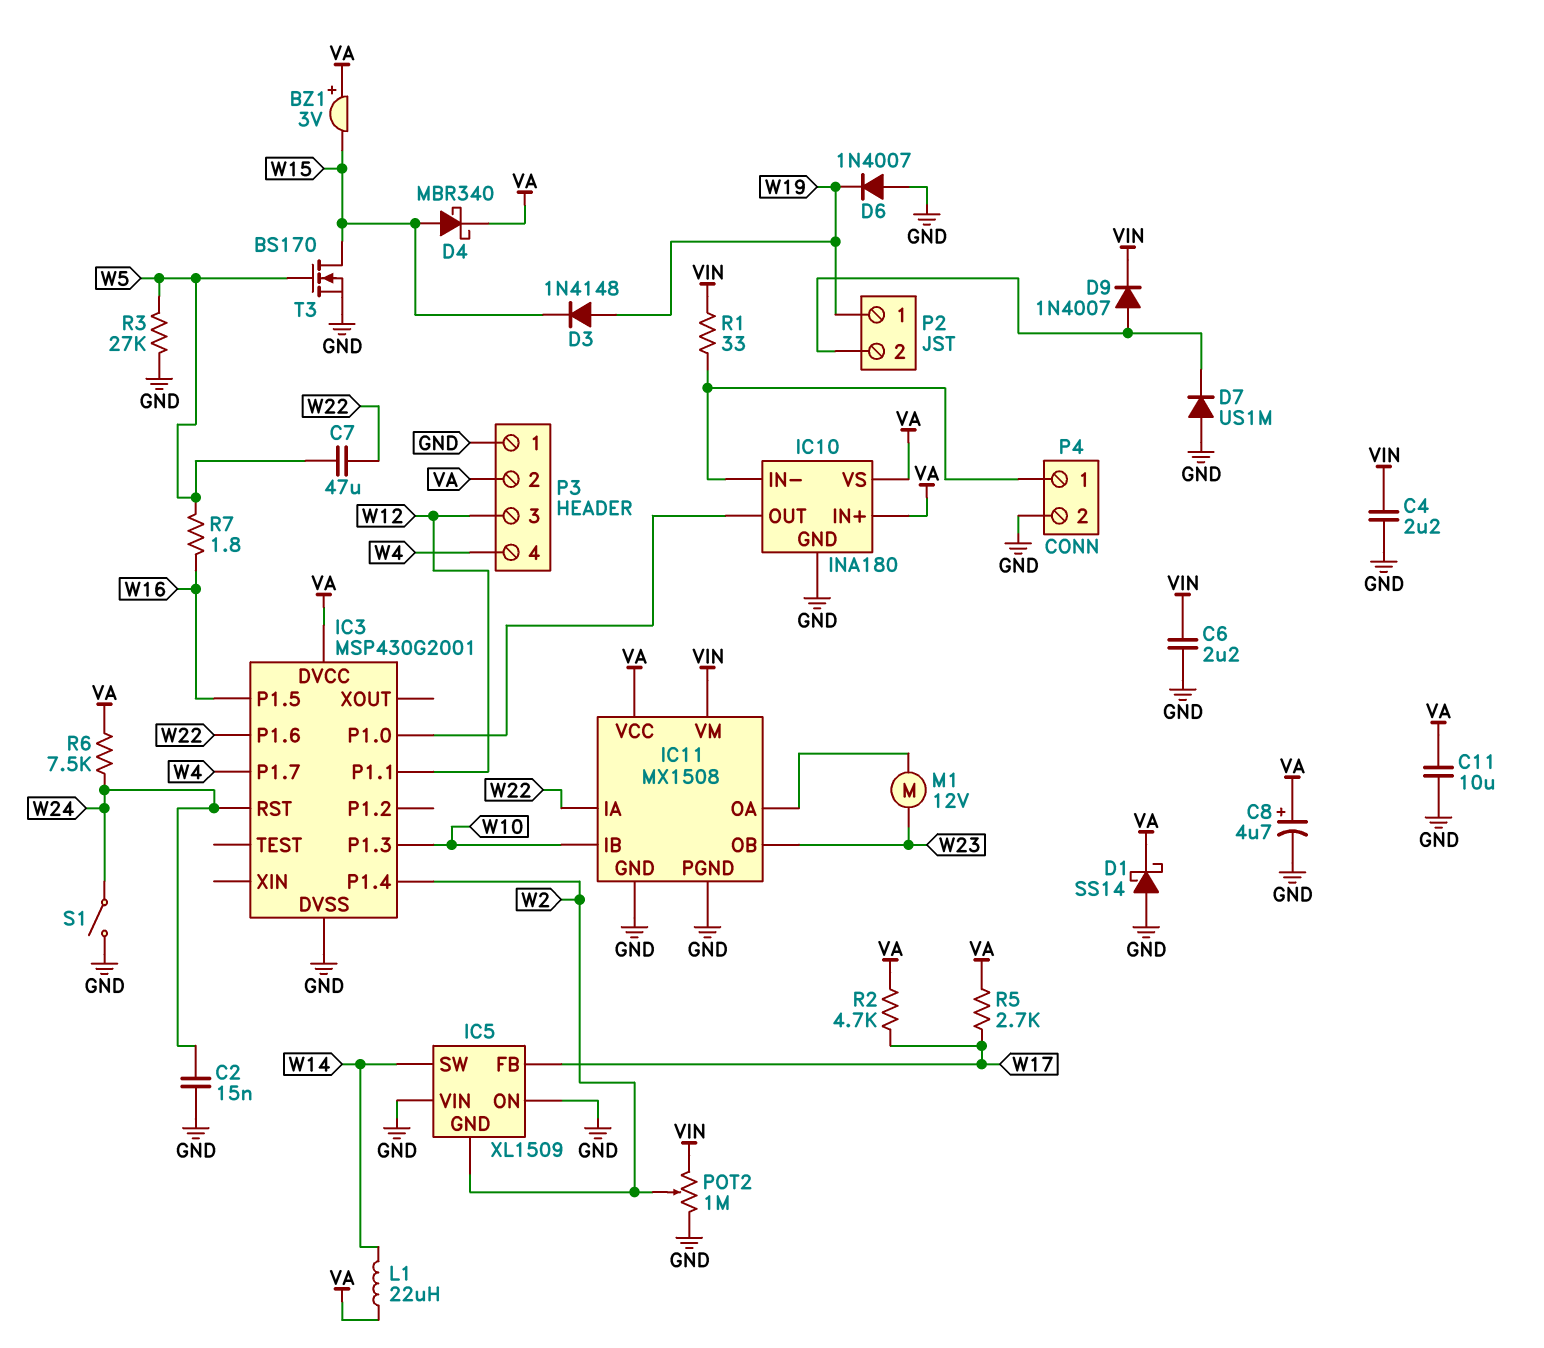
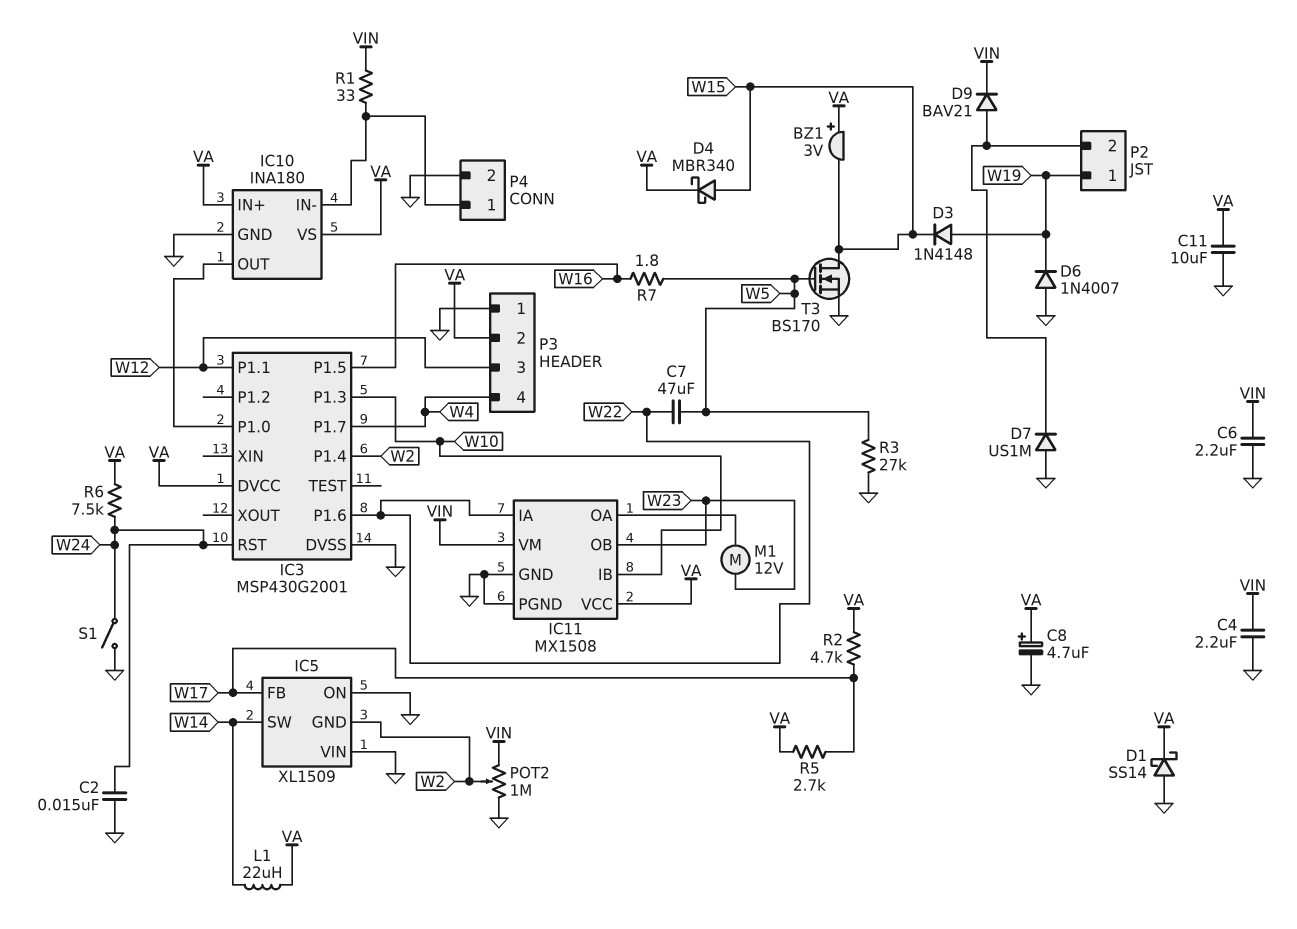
D9: diode 1N4007 (A P2/2, K VIN) -> diode BAV21 (A P2/2, K VIN)

